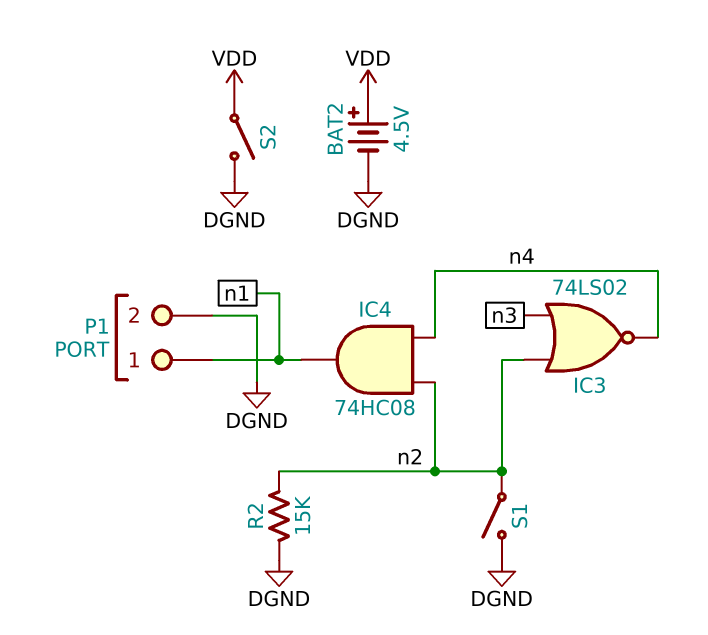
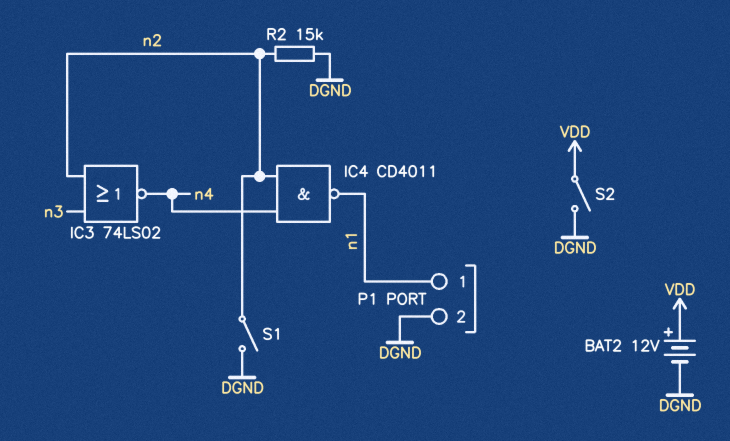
BAT2: 4.5V (plus VDD, minus DGND) -> 12V (plus VDD, minus DGND)
IC4: AND 74HC08 (in n2, in n4, out n1) -> NAND CD4011 (in n2, in n4, out n1)

